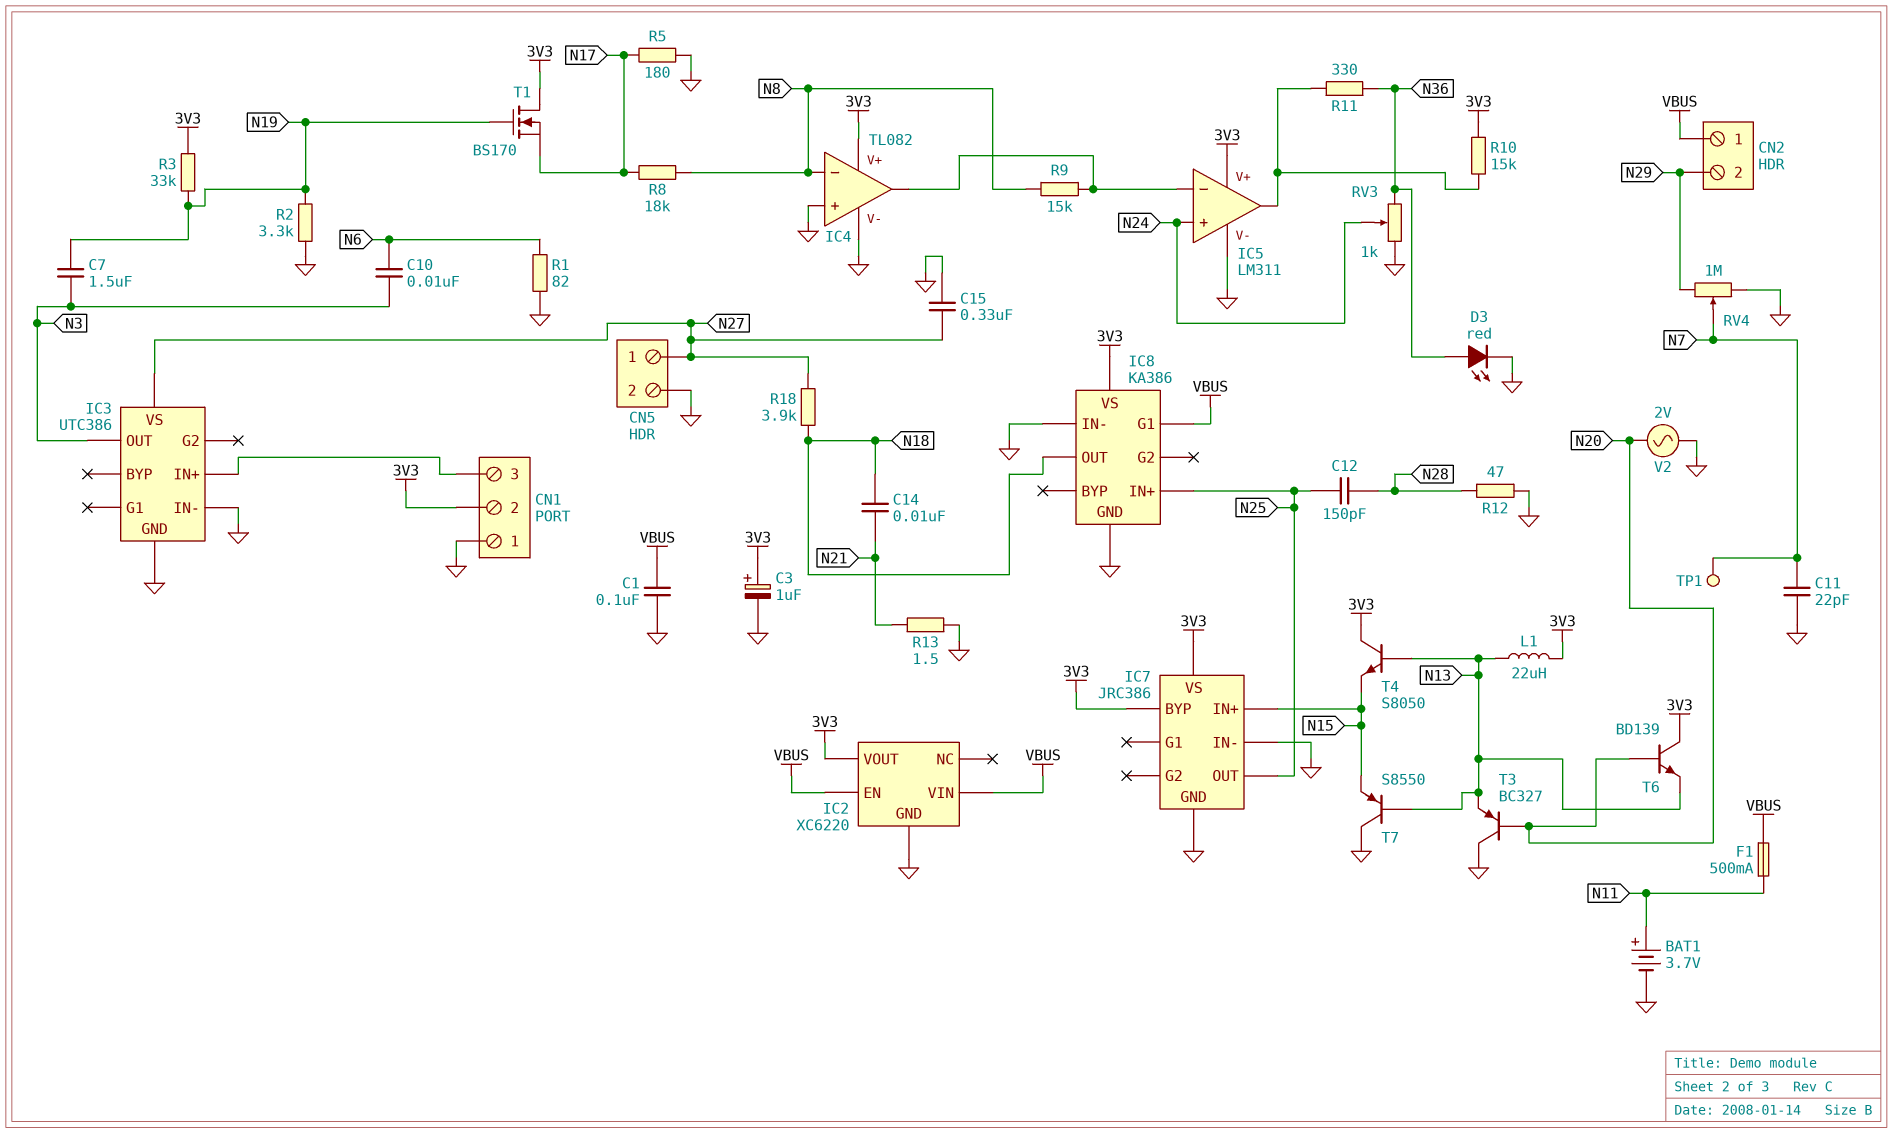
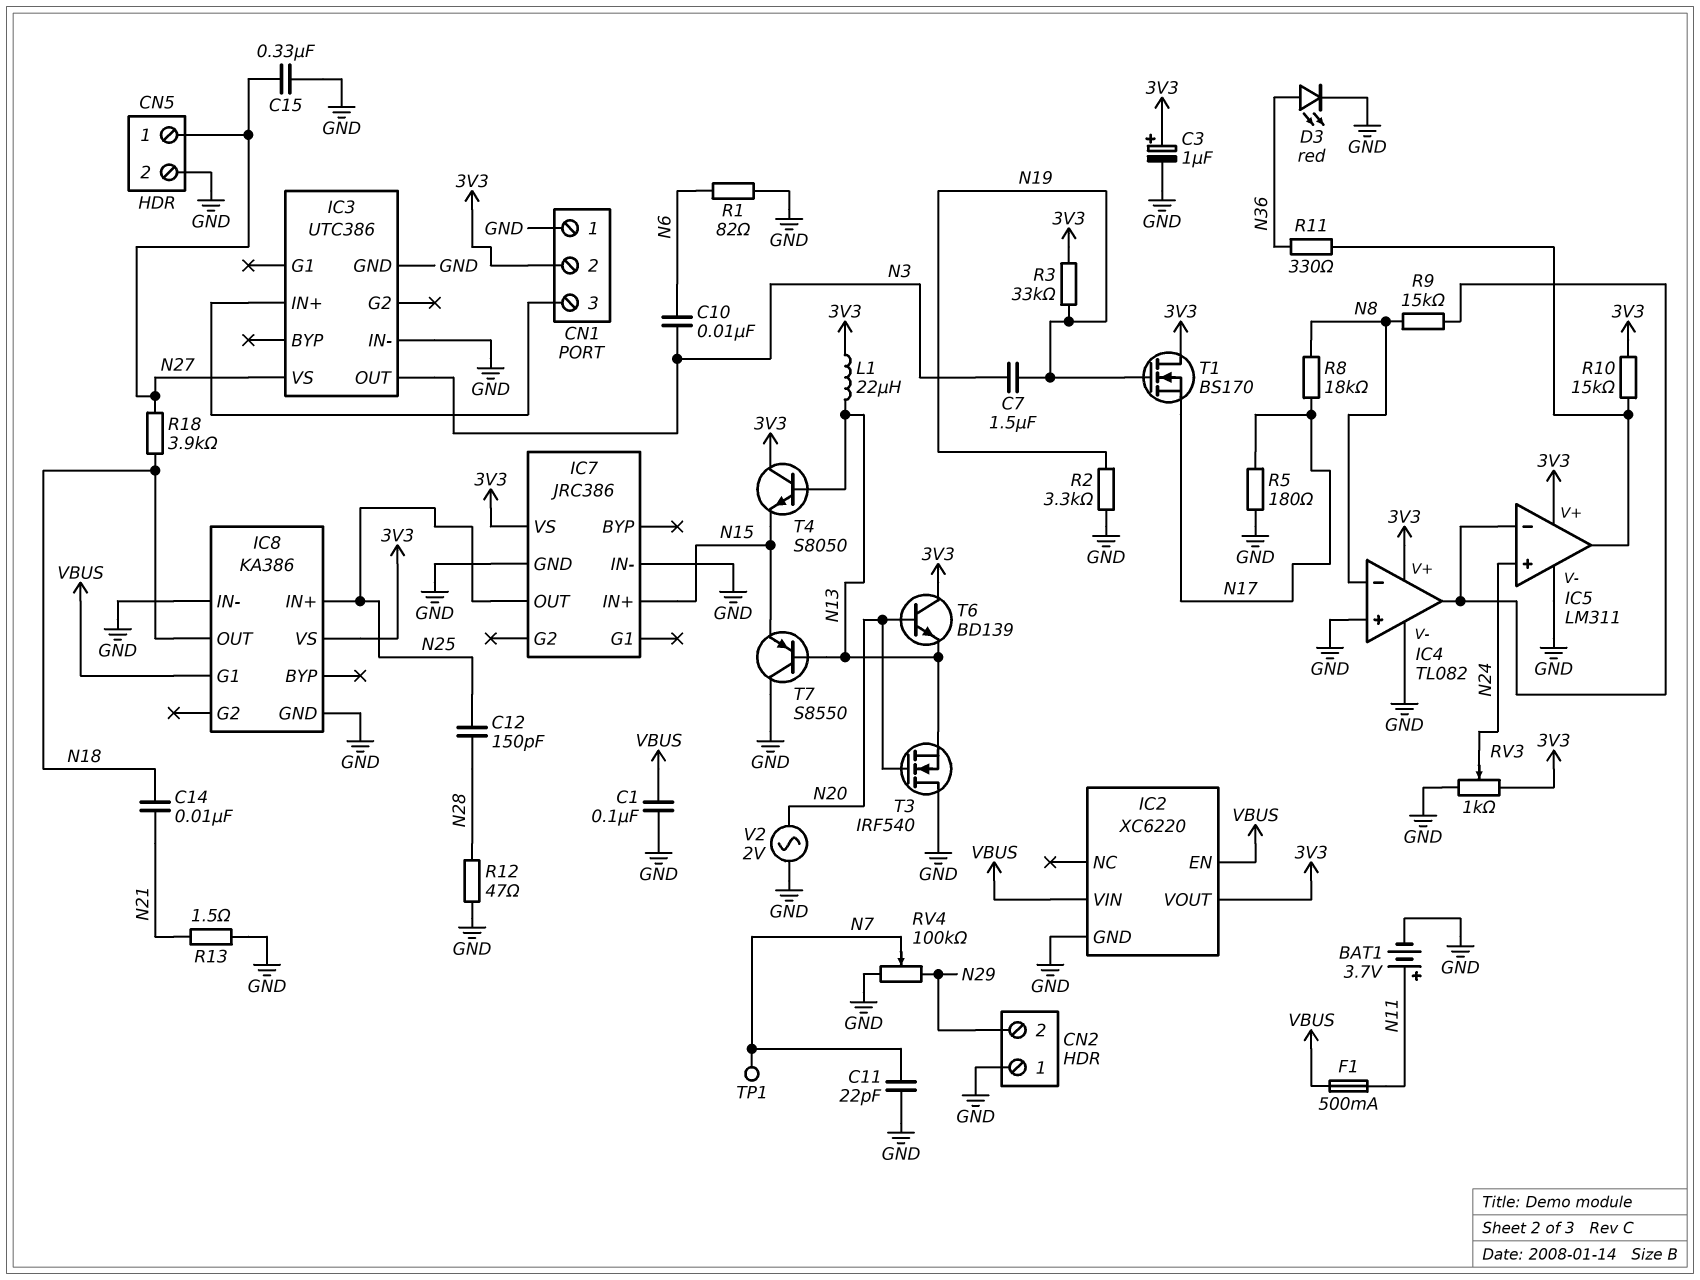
CN2 pin 1: VBUS -> GND
IC7 pin BYP: 3V3 -> none
RV3: 1k (GND, N36, wiper N24) -> 1k (3V3, GND, wiper N24)
RV4: 1M (GND, N29, wiper N7) -> 100k (GND, N29, wiper N7)
T3: PNP BC327 (B N20, C GND, E N13) -> NMOS IRF540 (G N20, D GND, S N13)

